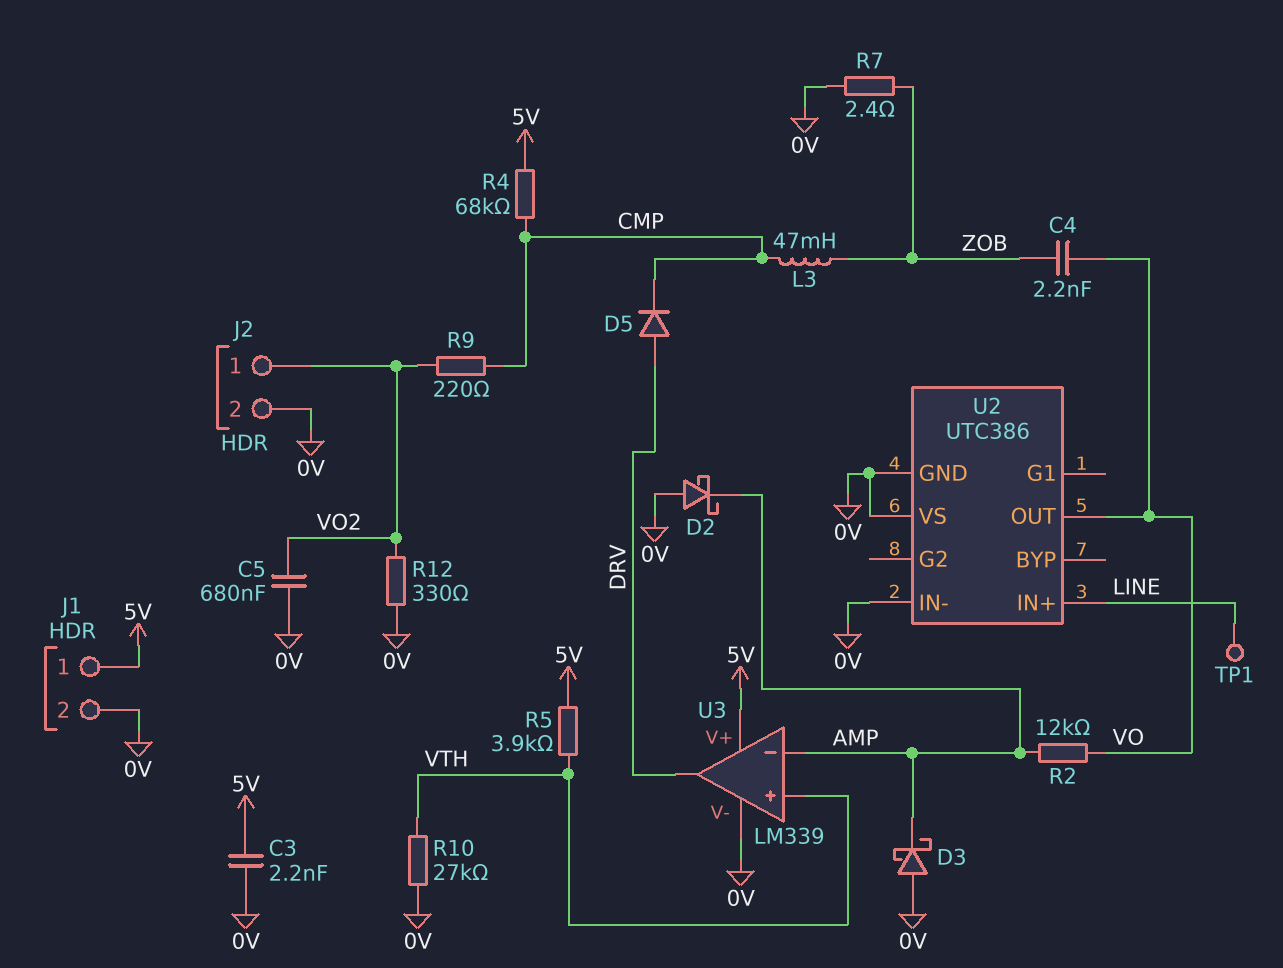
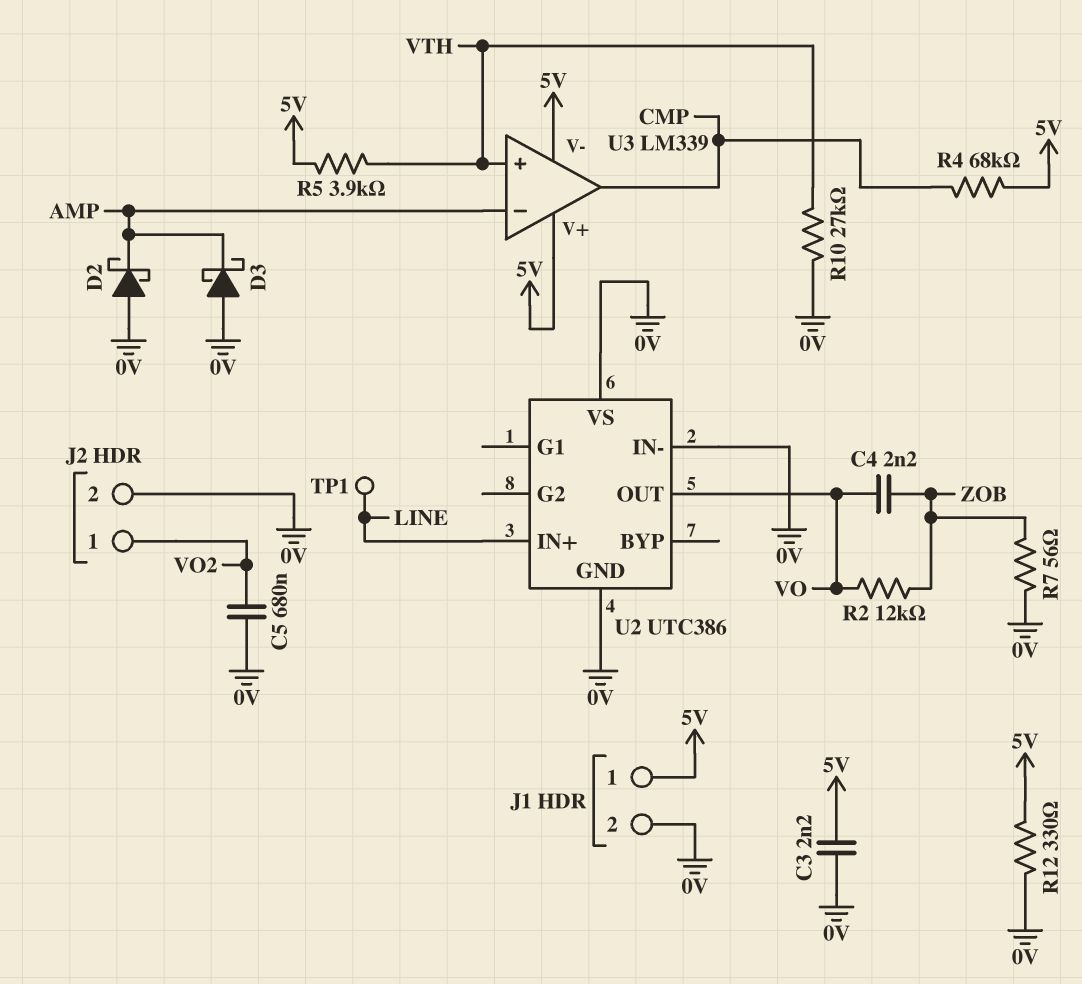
D5: diode (A DRV, K CMP) -> none
L3: 47mH (CMP, ZOB) -> none
R2: 12k (AMP, VO) -> 12k (VO, ZOB)
R7: 2.4 (0V, ZOB) -> 56 (0V, ZOB)
R9: 220 (CMP, VO2) -> none
R12: 330 (0V, VO2) -> 330 (0V, 5V)
U3 pin V-: 0V -> 5V
U3 pin out: DRV -> CMP

